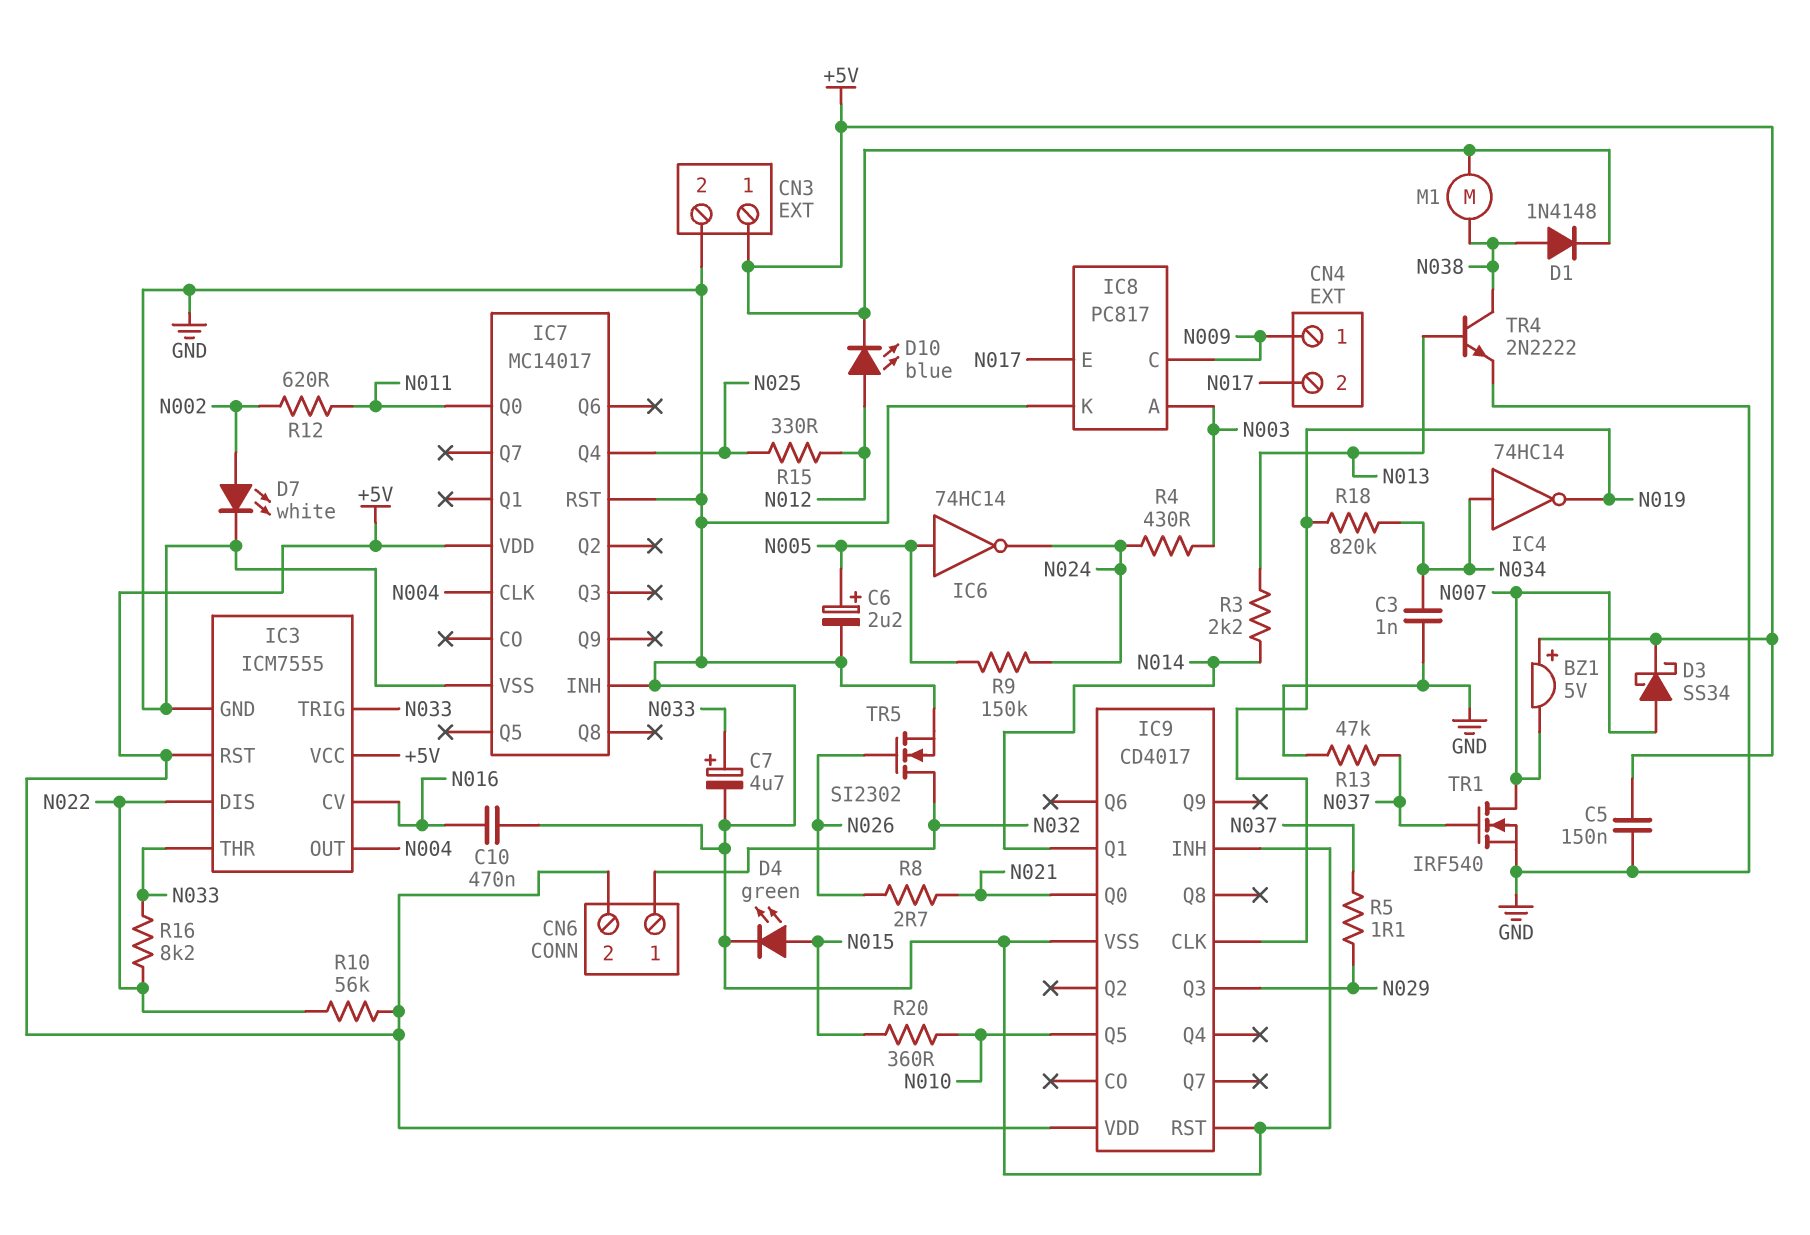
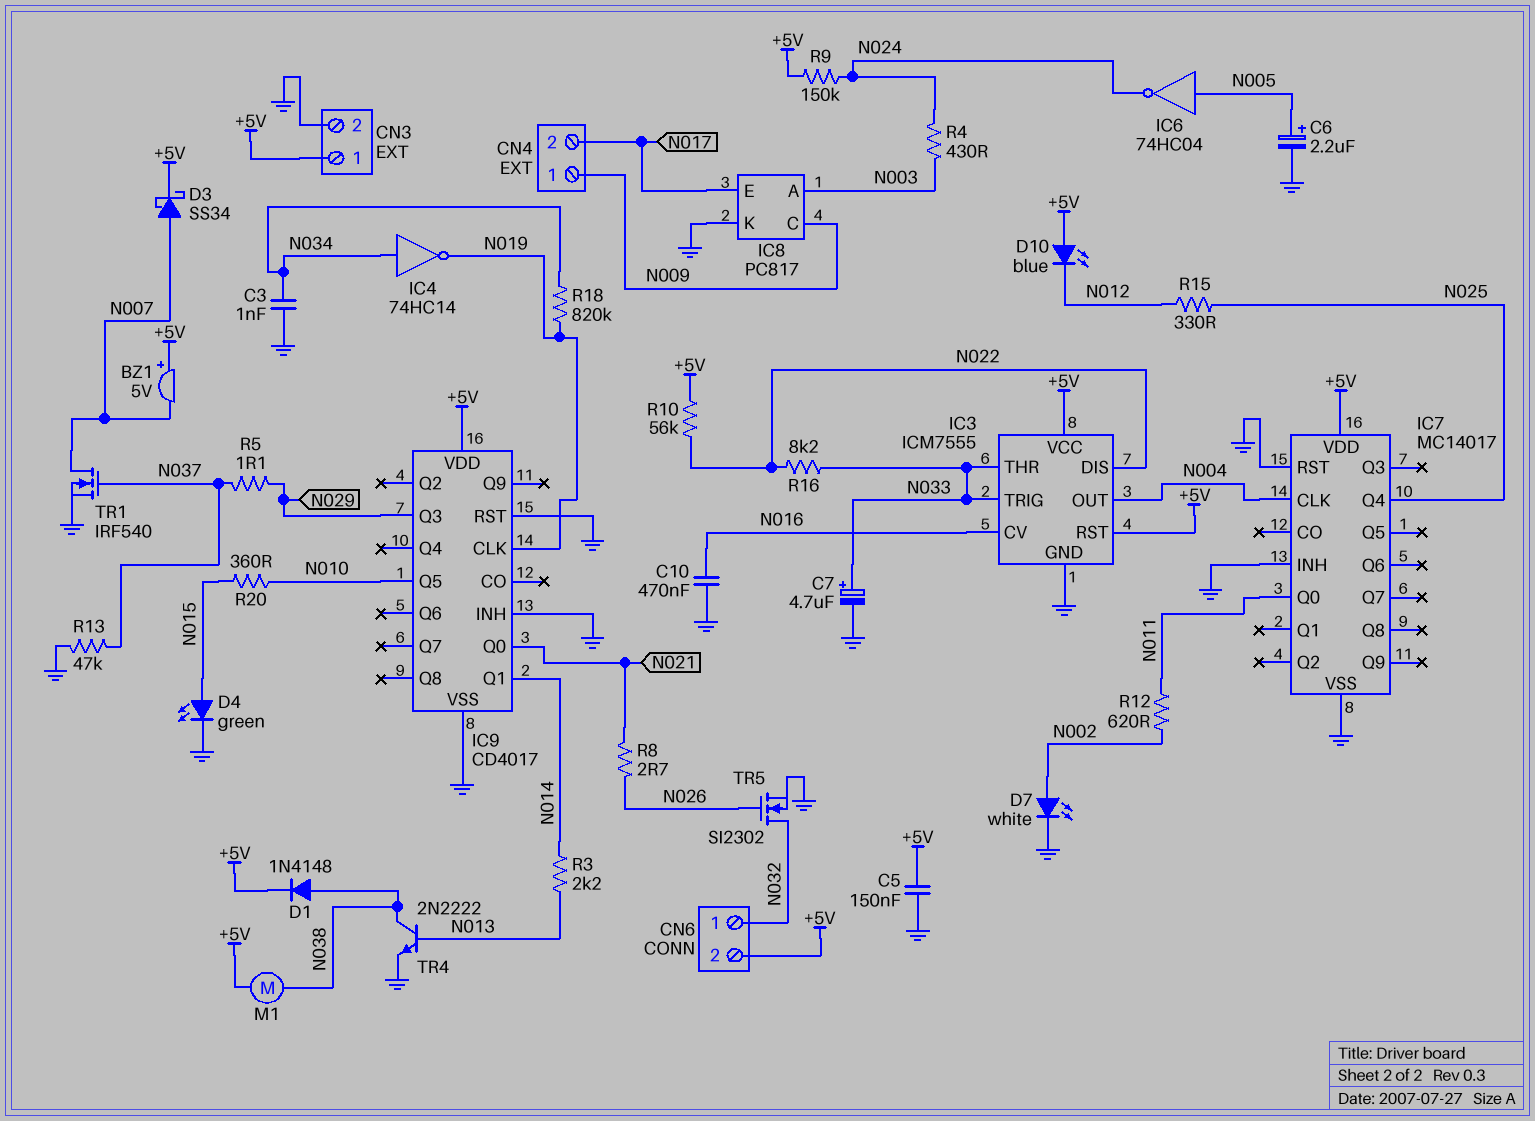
D10: LED blue (A N012, K +5V) -> LED blue (A +5V, K N012)
IC6: NOT 74HC14 (in N005, out N024) -> NOT 74HC04 (in N005, out N024)
R9: 150k (N005, N024) -> 150k (+5V, N024)

